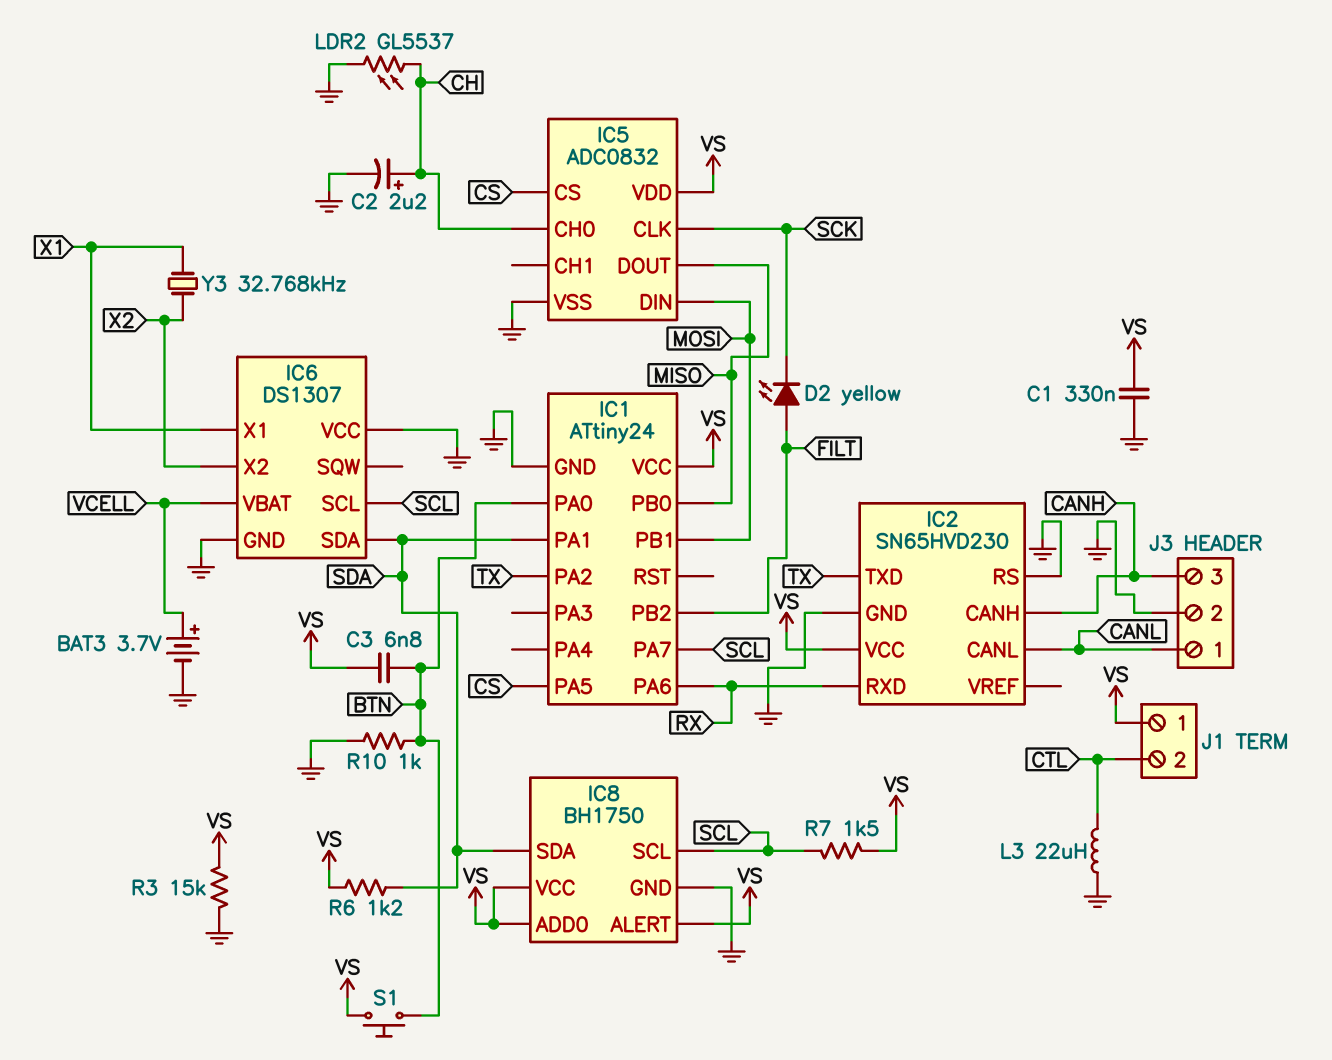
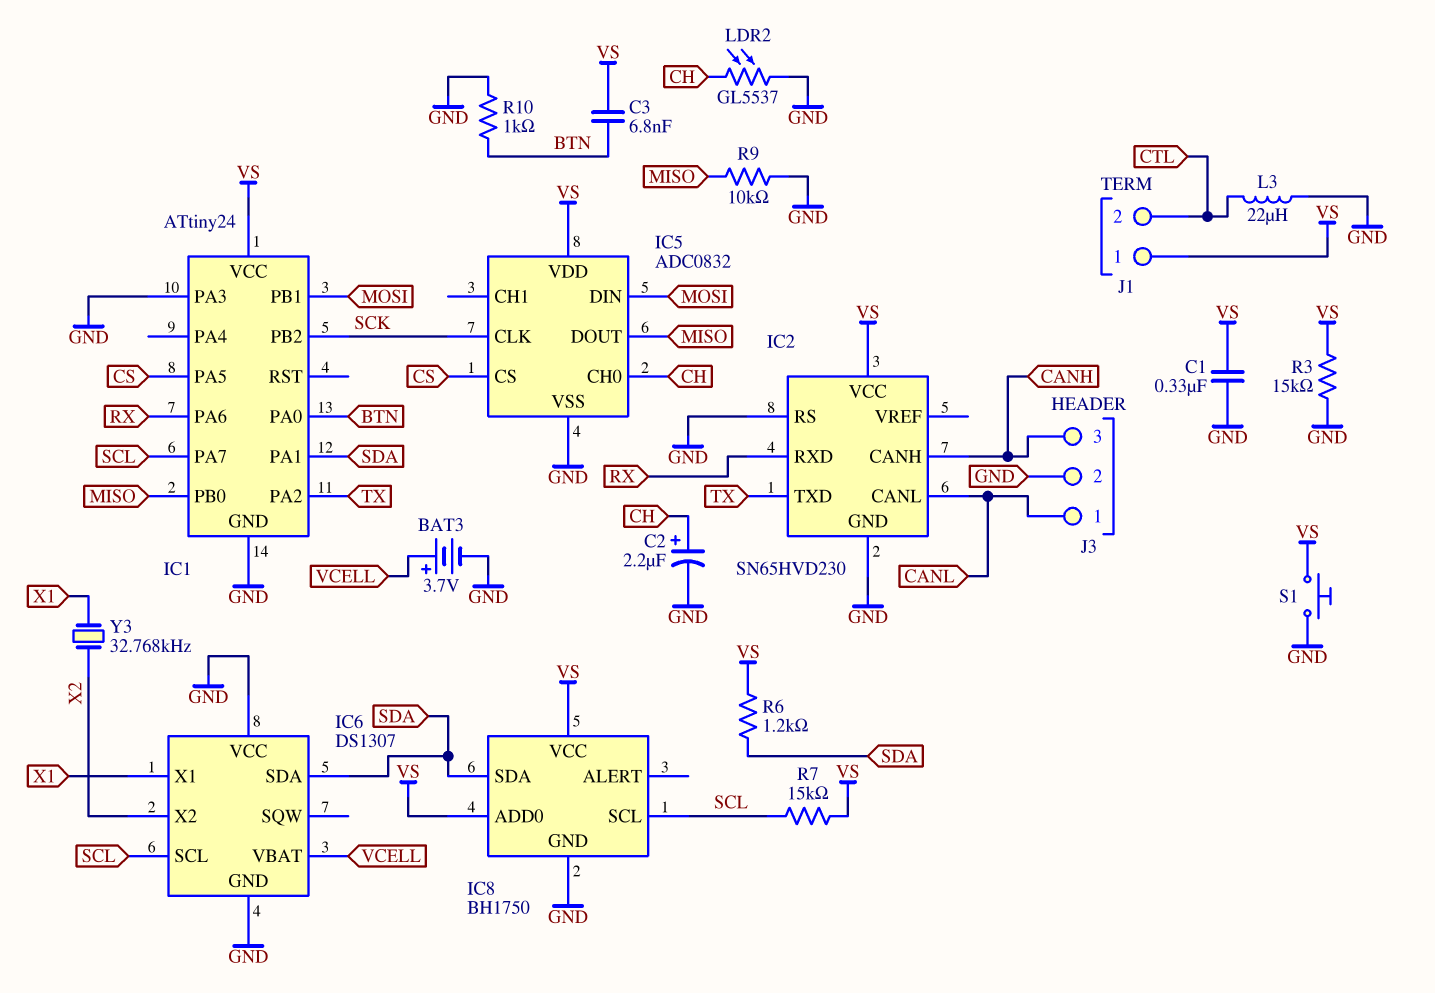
D2: LED yellow (A FILT, K SCK) -> none
IC1 pin PA3: none -> GND
IC1 pin PB2: FILT -> SCK
IC8 pin ALERT: VS -> none
R7: 1.5k (SCL, VS) -> 15k (SCL, VS)
R9: none -> 10k (GND, MISO)
S1: button (BTN, VS) -> button (GND, VS)

